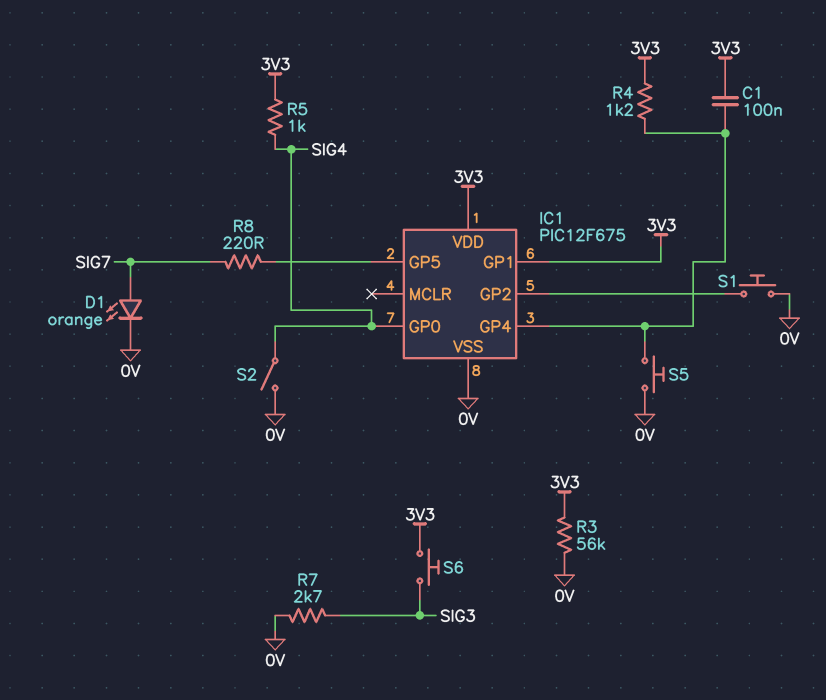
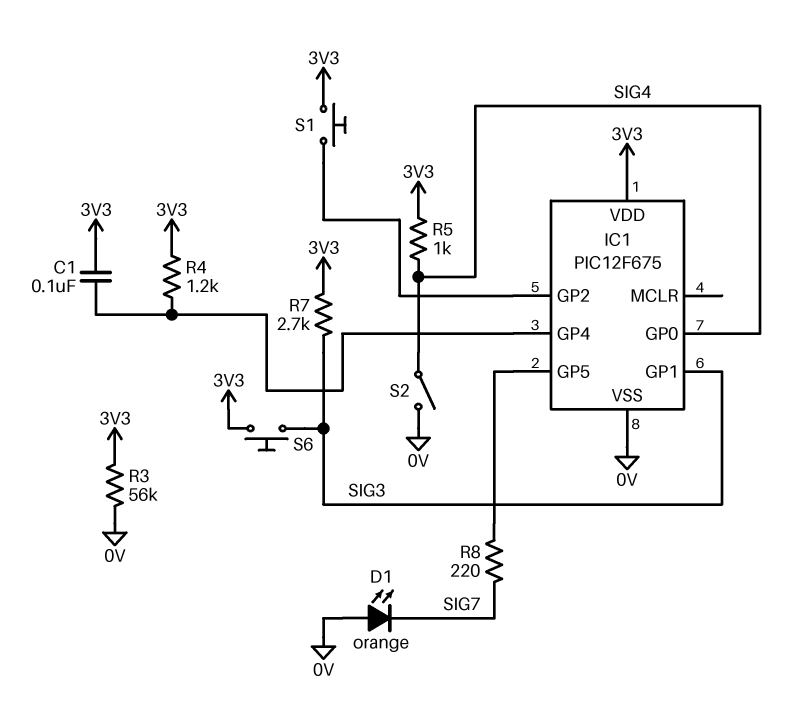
D1: LED orange (A SIG7, K 0V) -> LED orange (A 0V, K SIG7)
IC1 pin GP1: 3V3 -> SIG3
R7: 2.7k (0V, SIG3) -> 2.7k (3V3, SIG3)
S1: button (0V, IC1/GP2) -> button (3V3, IC1/GP2)
S5: button (0V, IC1/GP4) -> none

